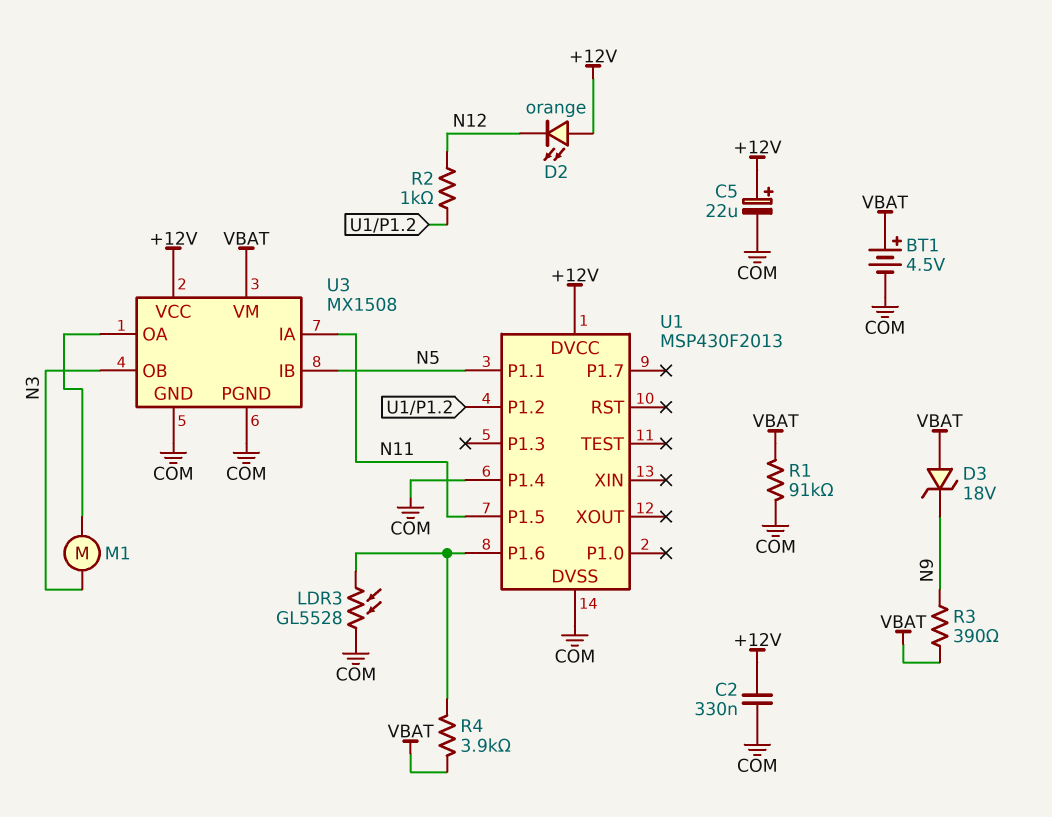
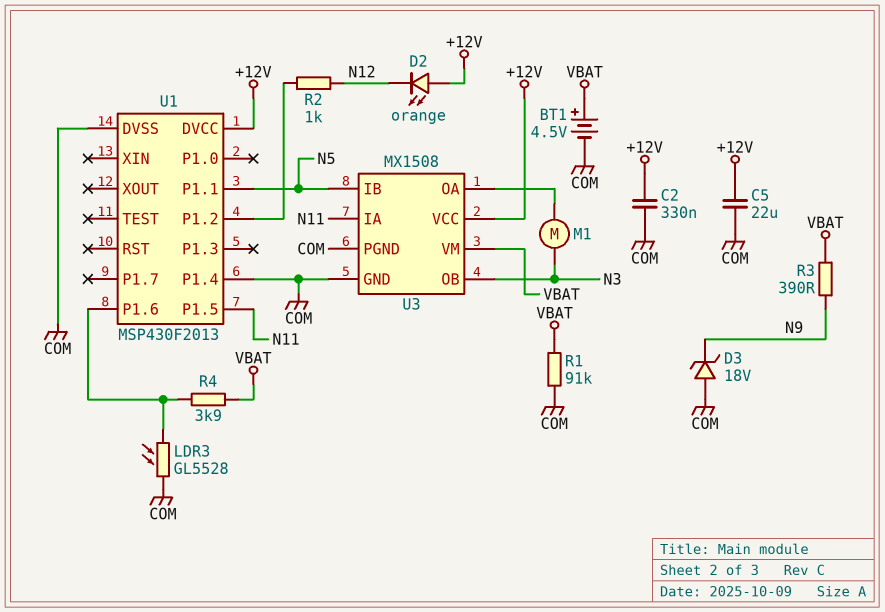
C5: 22uF (plus +12V, minus COM) -> 22uF (+12V, COM)
D3: zener 18V (A VBAT, K N9) -> zener 18V (A COM, K N9)

